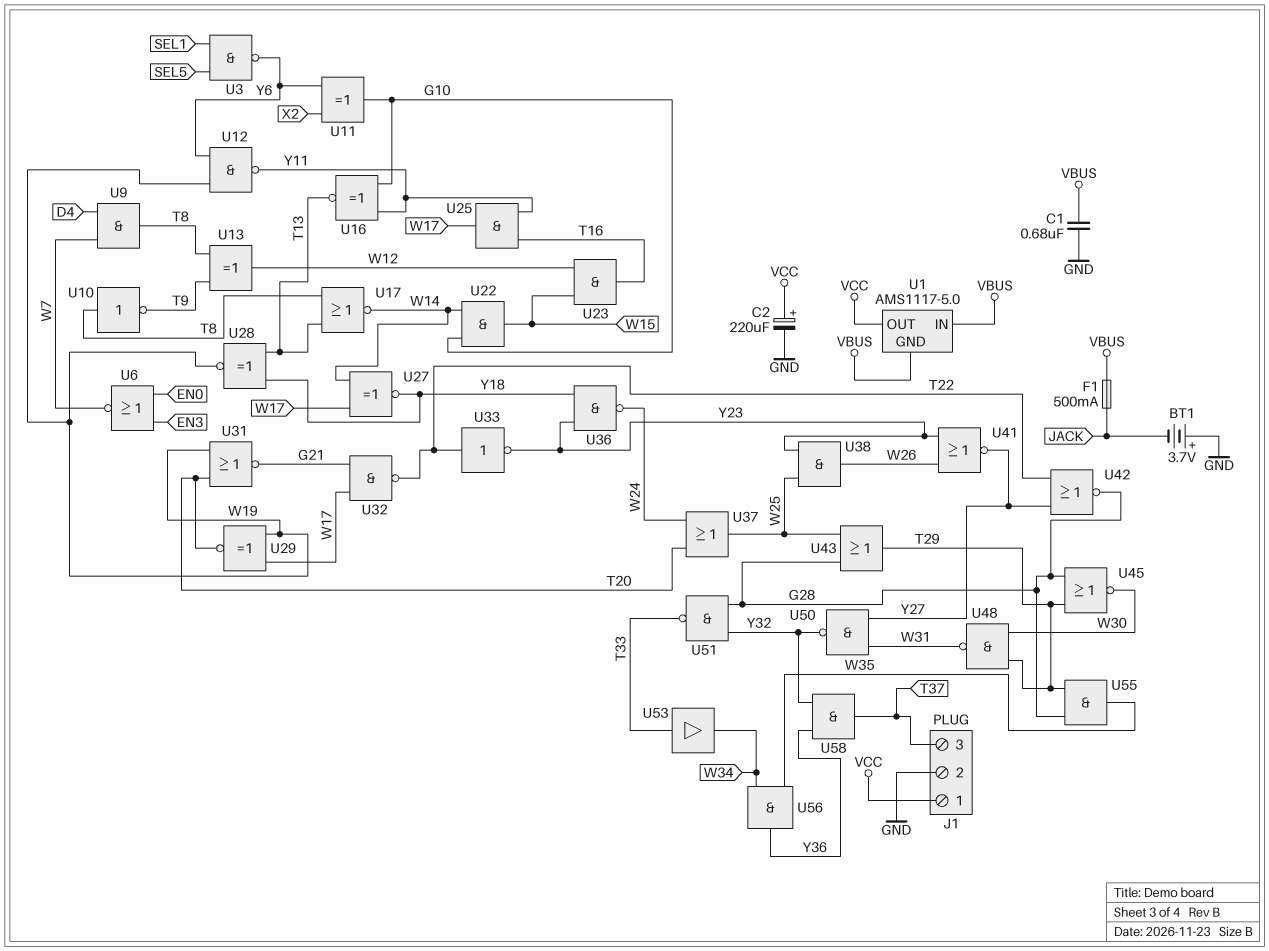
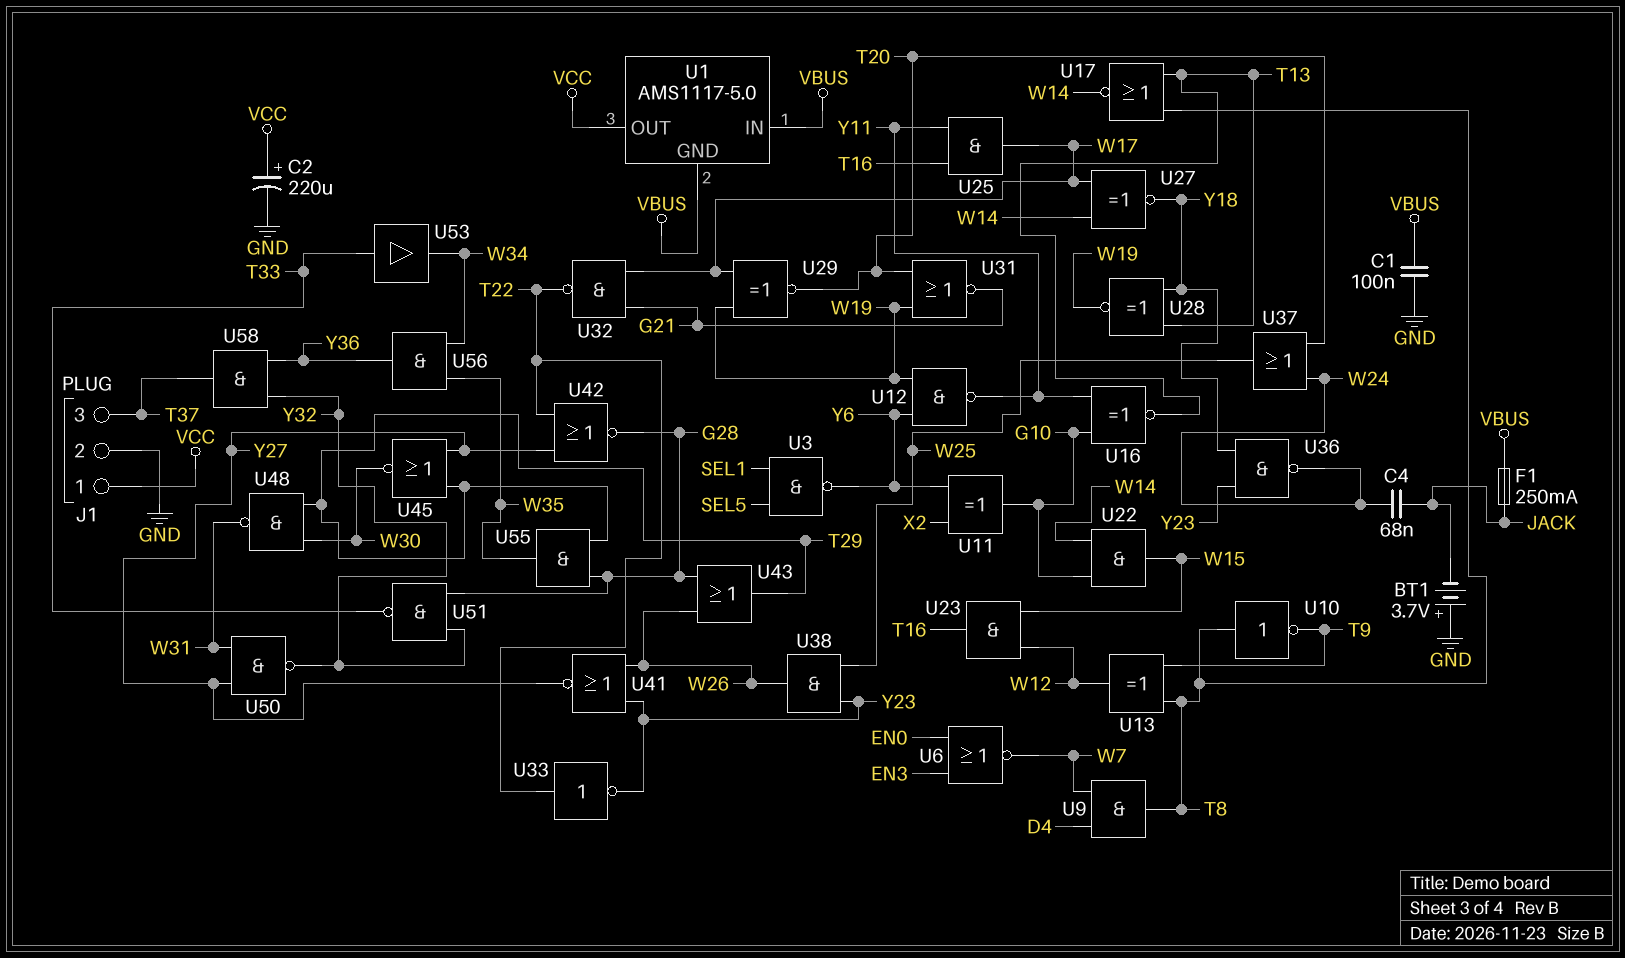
C1: 680nF (GND, VBUS) -> 100nF (GND, VBUS)
C4: none -> 68nF (JACK, W24)
F1: 500mA (JACK, VBUS) -> 250mA (JACK, VBUS)
U43: OR (in G28, in W25, out T29) -> OR (in G28, in W26, out T29)
U45: NOR (in G28, in T29, out W30) -> NOR (in T29, in Y27, out W30)

